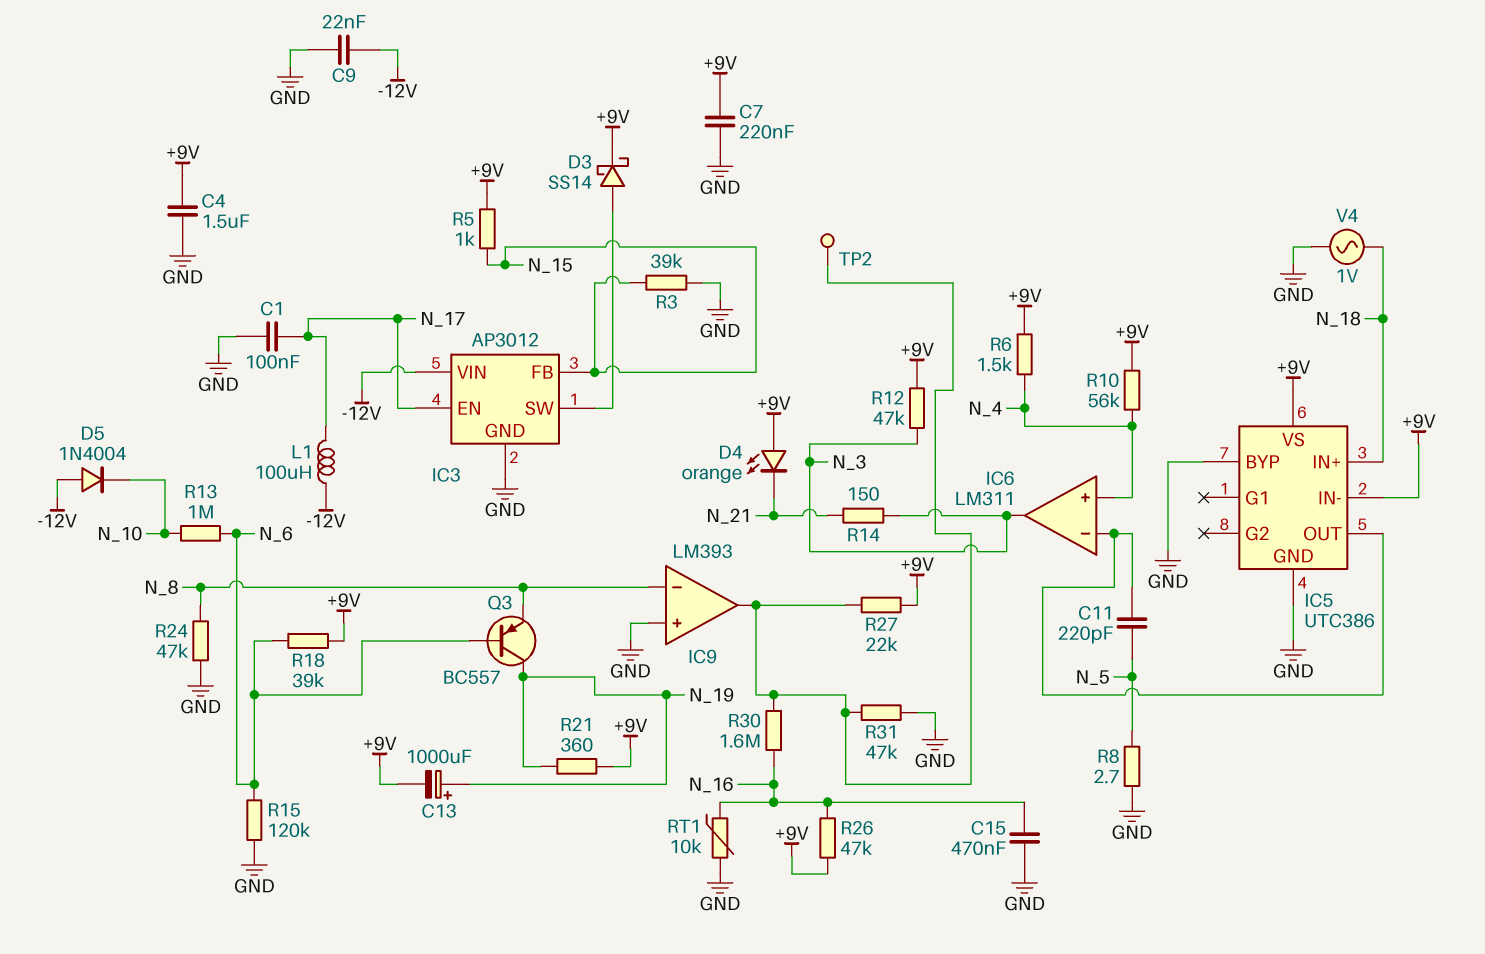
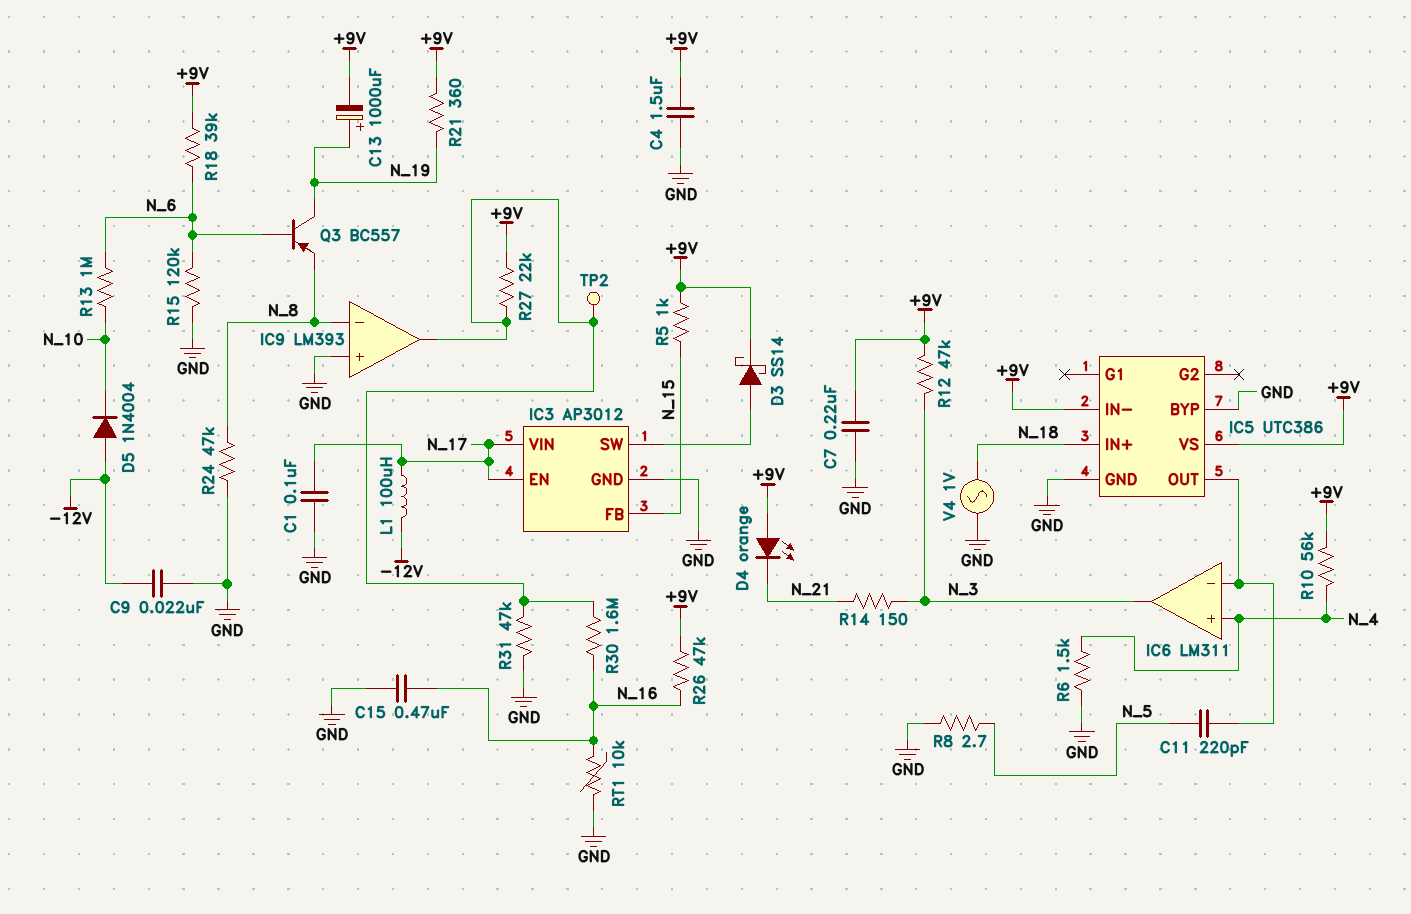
IC3 pin VIN: -12V -> N_17
R3: 39k (GND, N_15) -> none
R6: 1.5k (+9V, N_4) -> 1.5k (GND, N_4)

